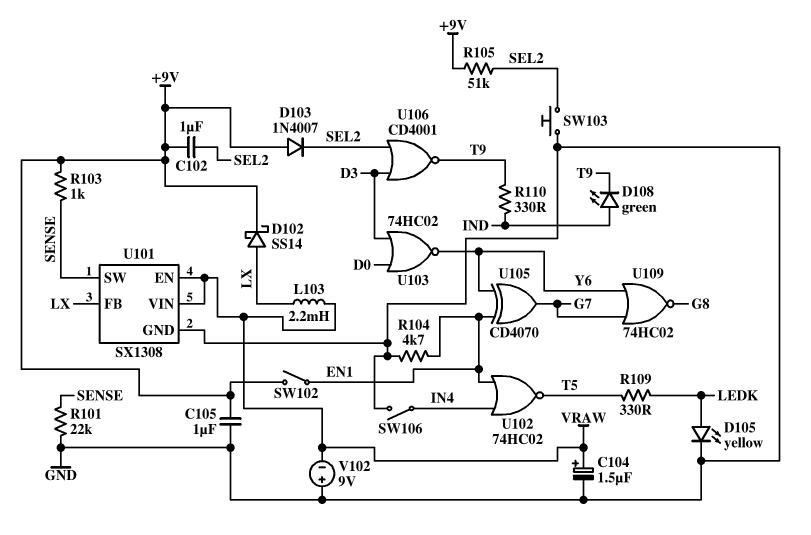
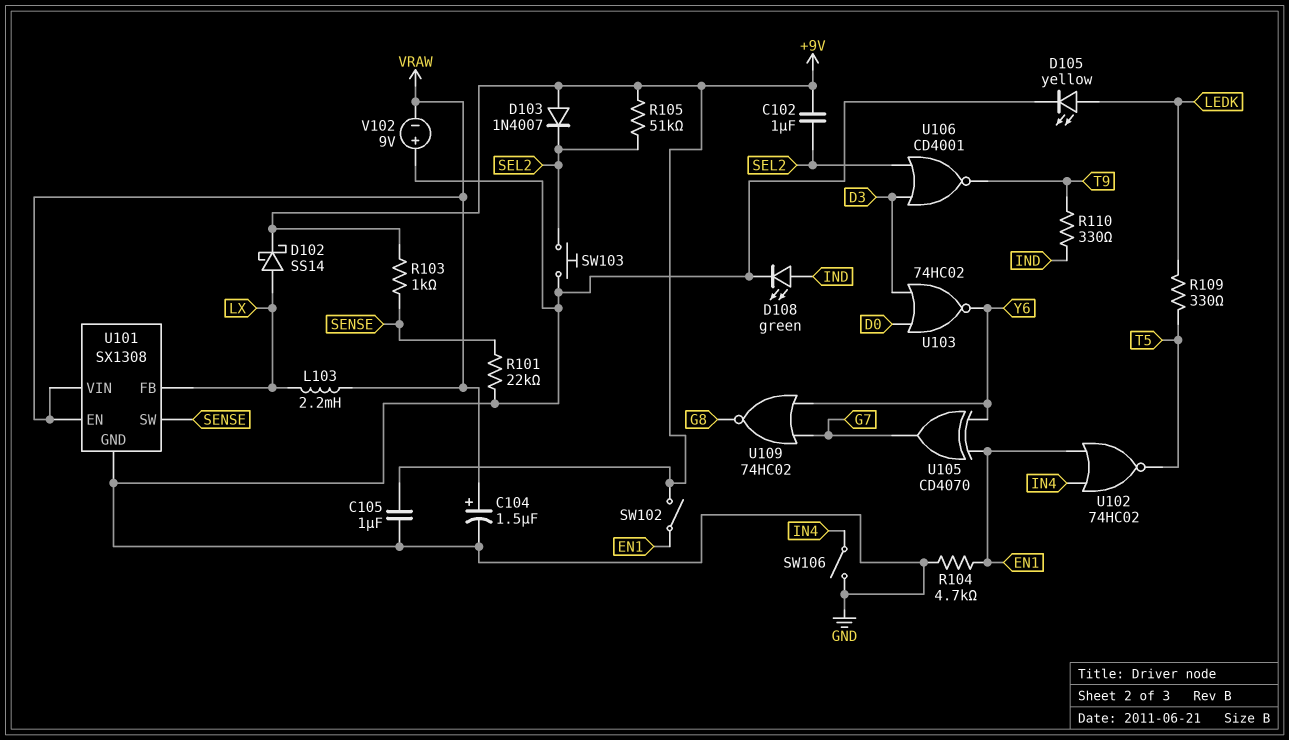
D108: LED green (A IND, K T9) -> LED green (A IND, K GND)

